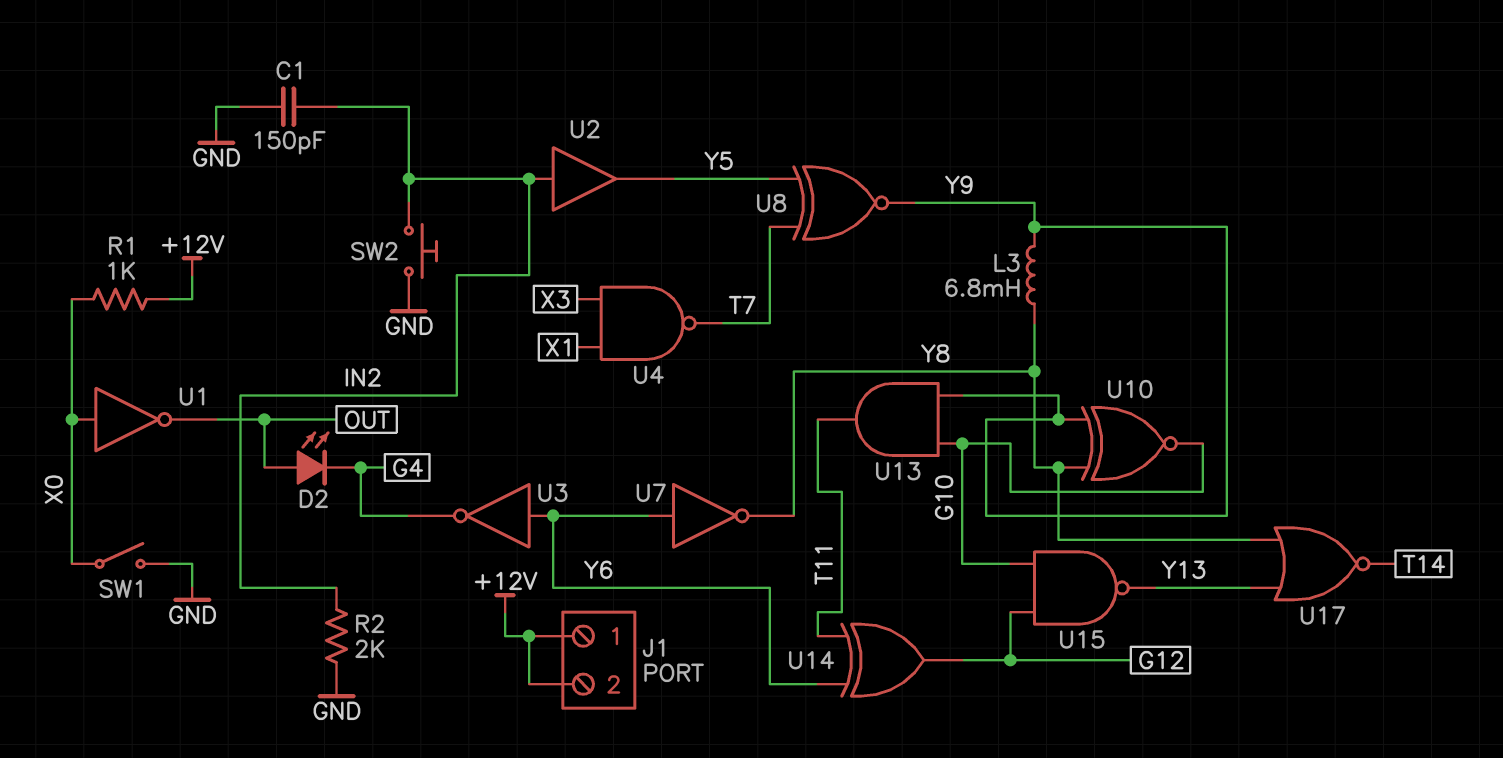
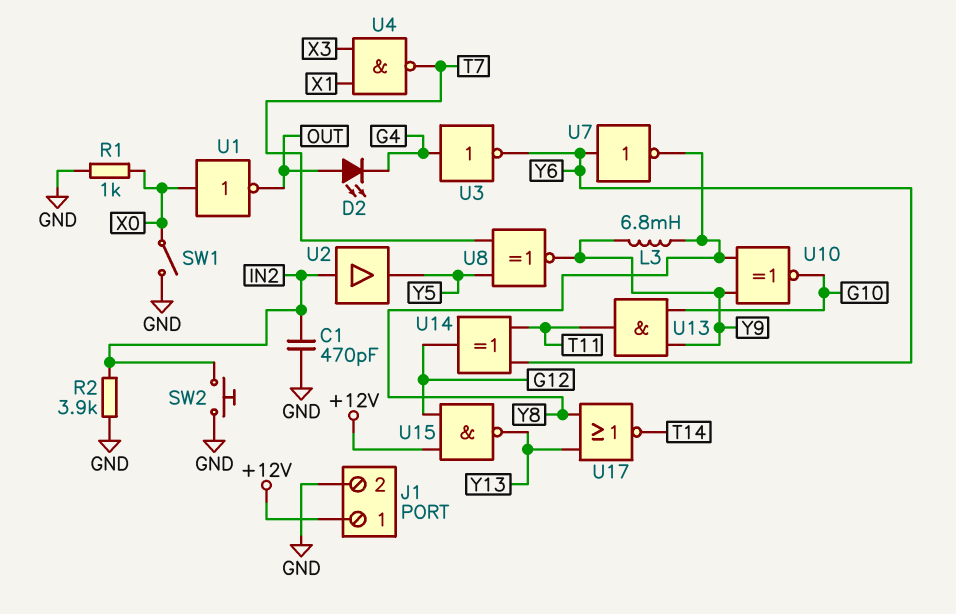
C1: 150pF (GND, IN2) -> 470pF (GND, IN2)
J1 pin 2: +12V -> GND
R1: 1k (+12V, X0) -> 1k (GND, X0)
R2: 2k (GND, IN2) -> 3.9k (GND, IN2)
U3: NOT (in Y6, out G4) -> NOT (in G4, out Y6)
U15: NAND (in G10, in G12, out Y13) -> NAND (in +12V, in G12, out Y13)

